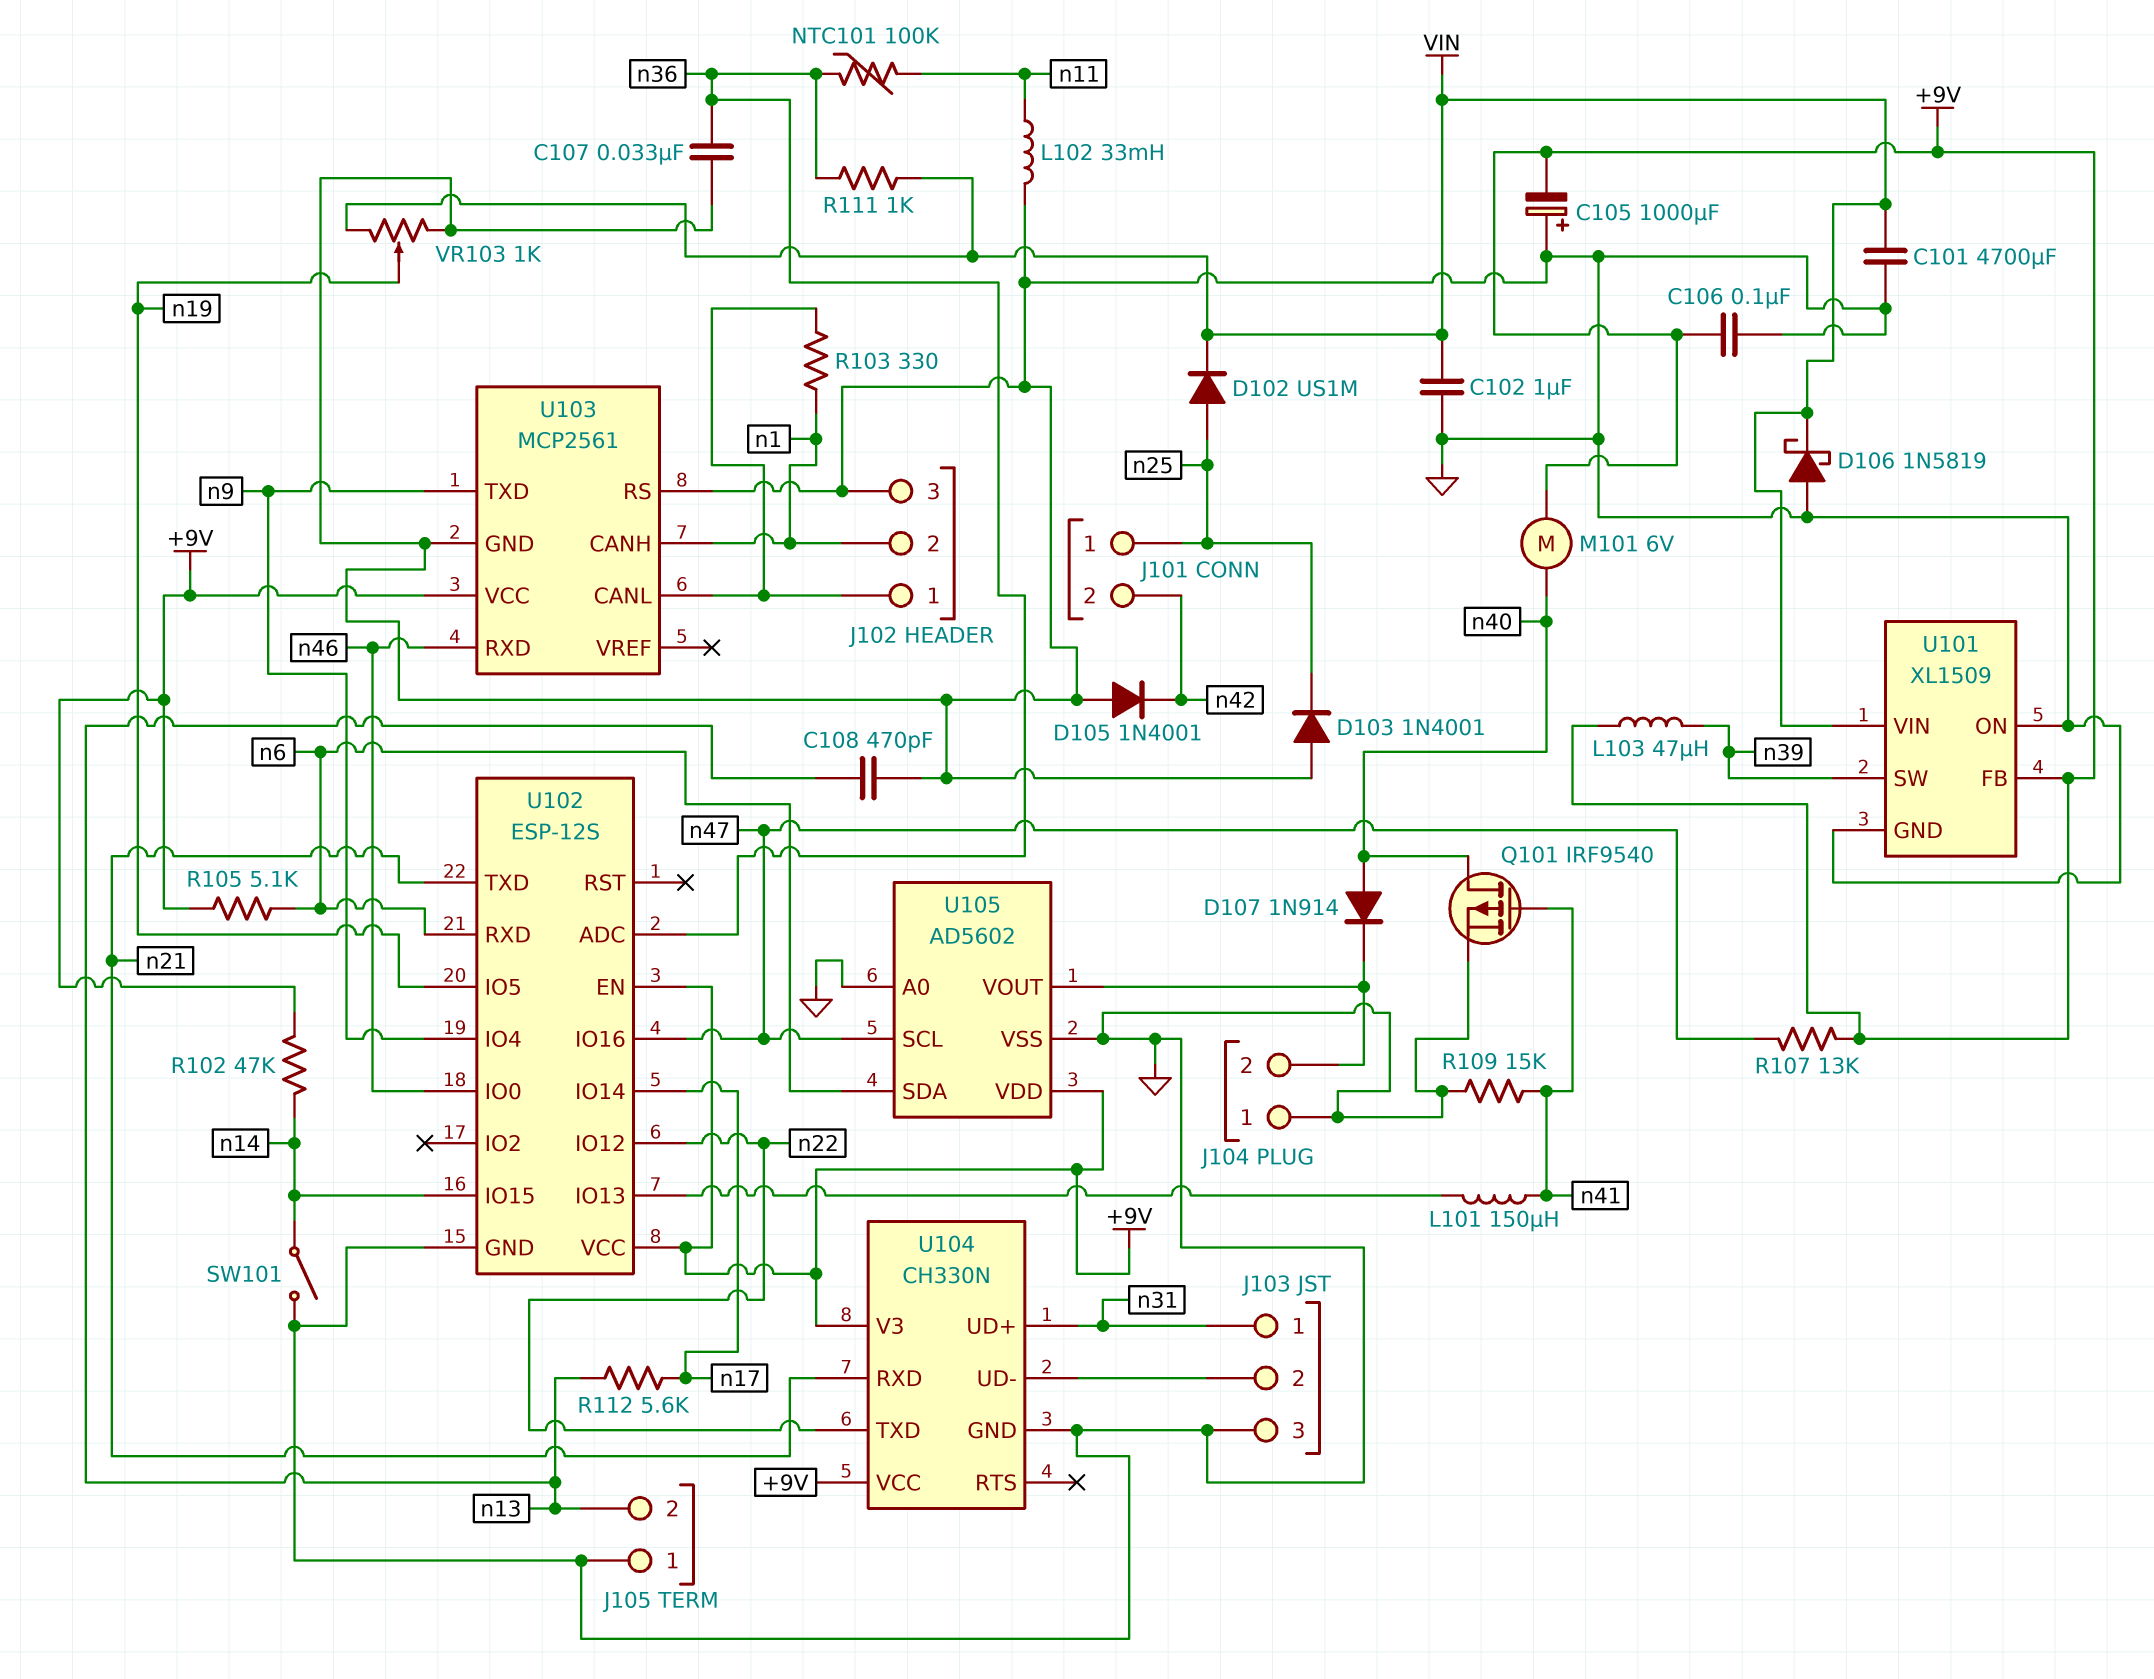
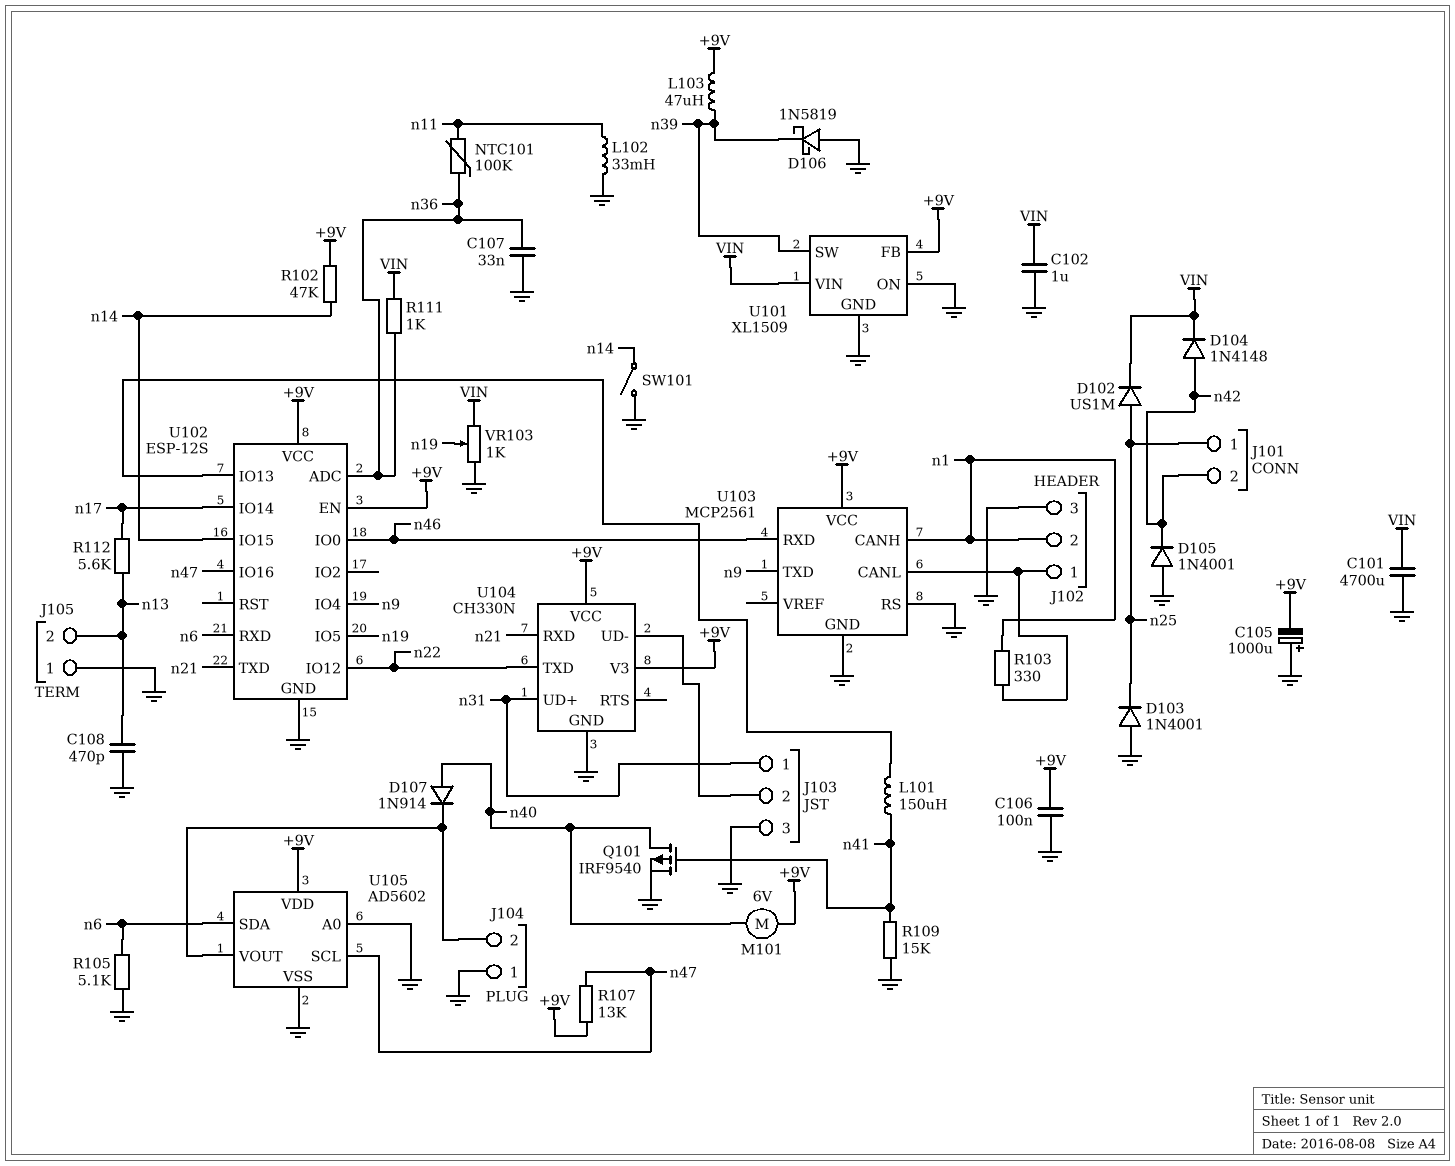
D104: none -> diode 1N4148 (A n42, K VIN)
D106: schottky 1N5819 (A GND, K VIN) -> schottky 1N5819 (A GND, K n39)
R105: 5.1k (+9V, n6) -> 5.1k (GND, n6)

